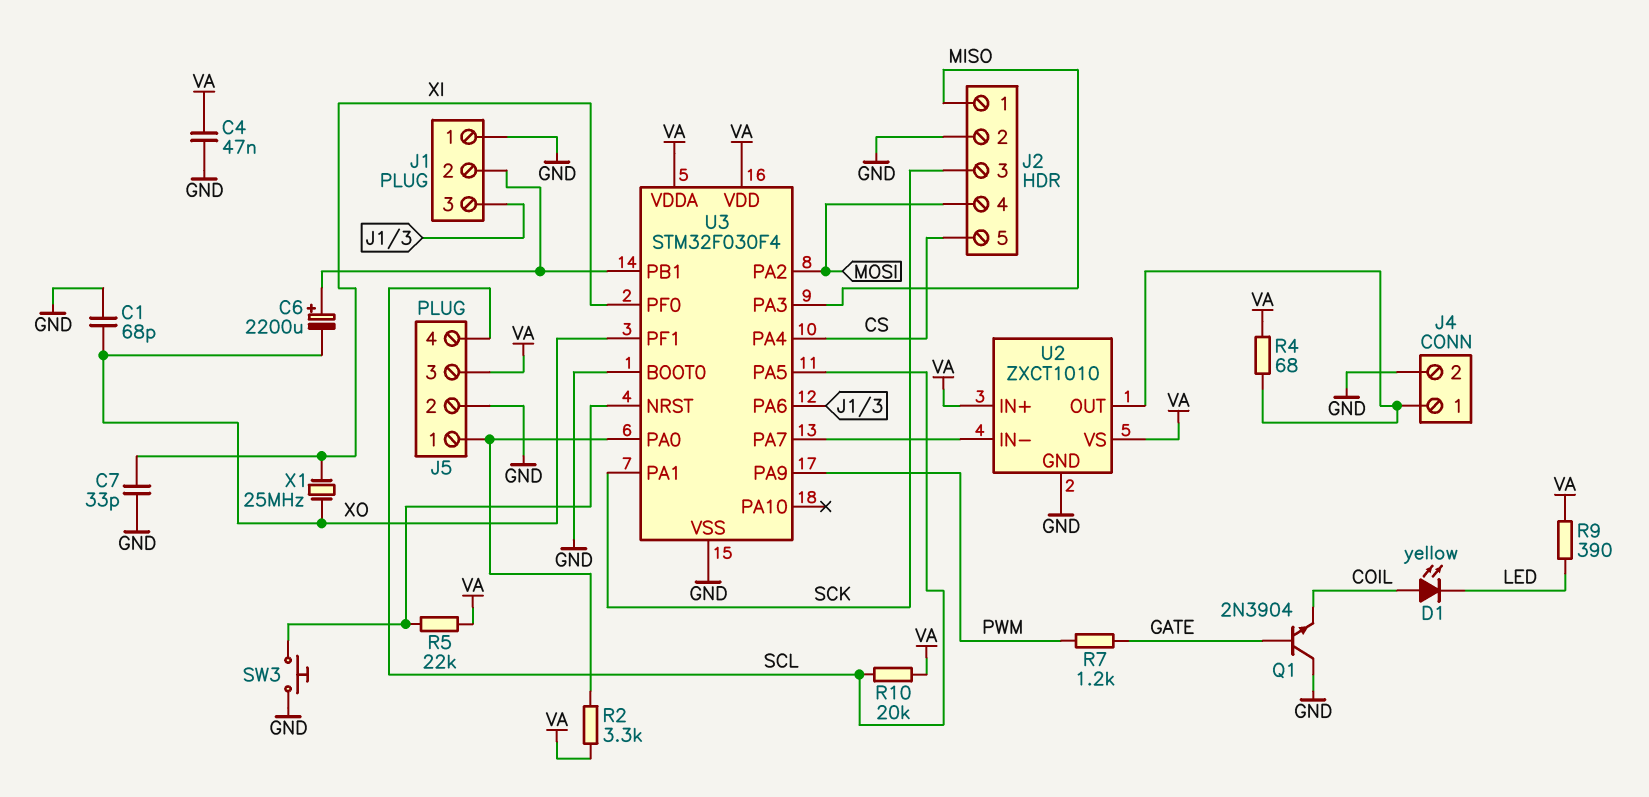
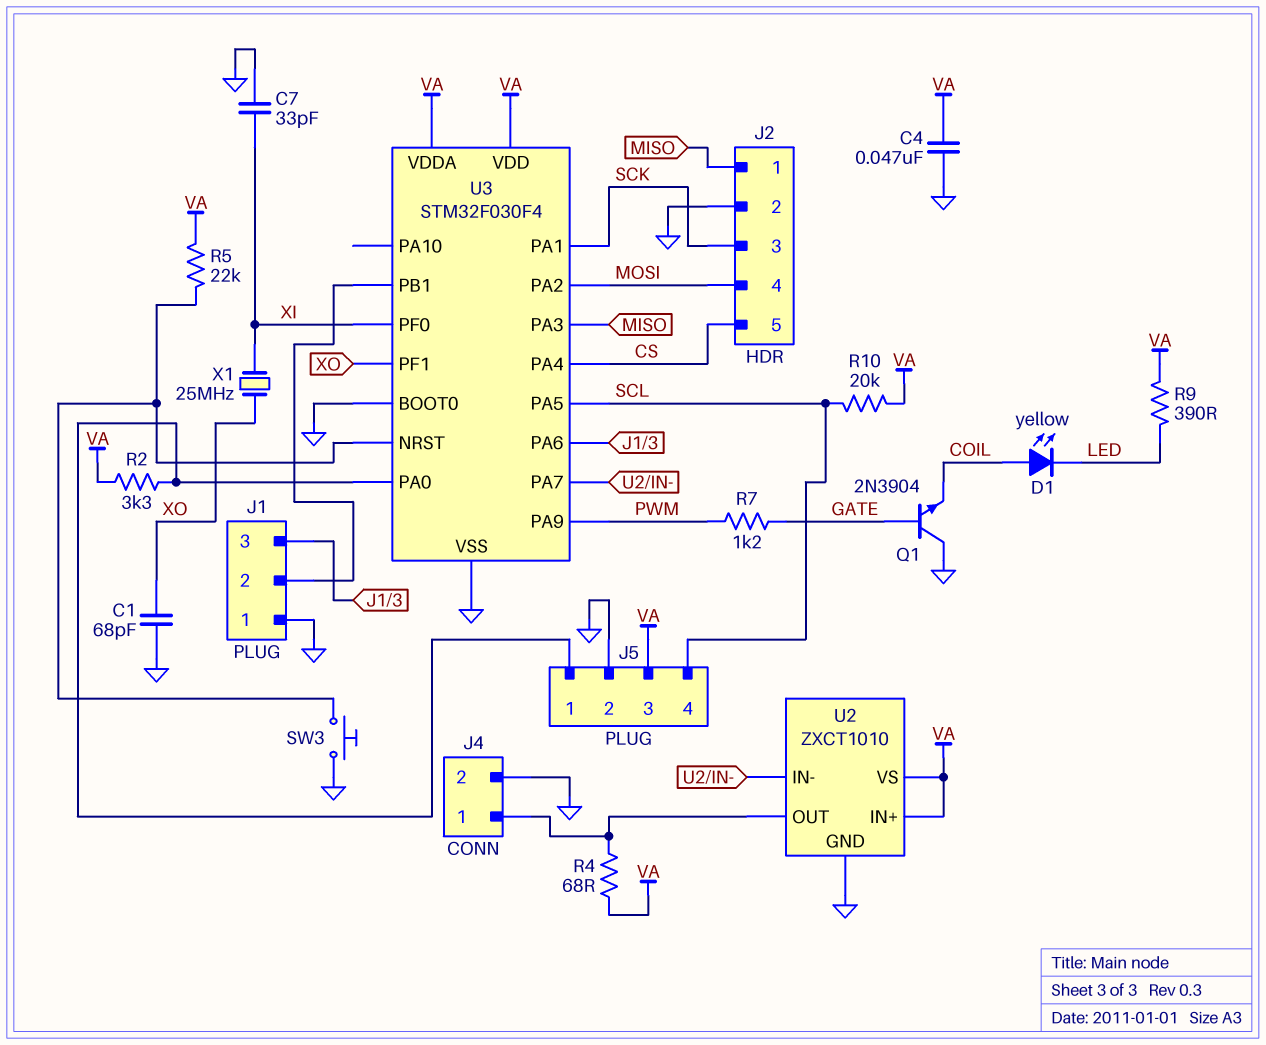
C6: 2200uF (plus J1/2, minus XO) -> none

